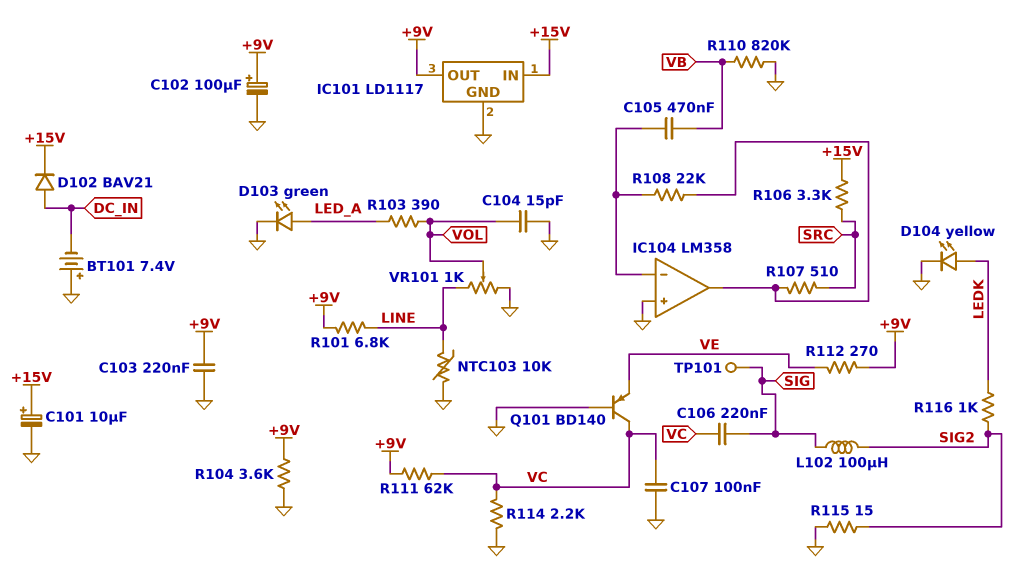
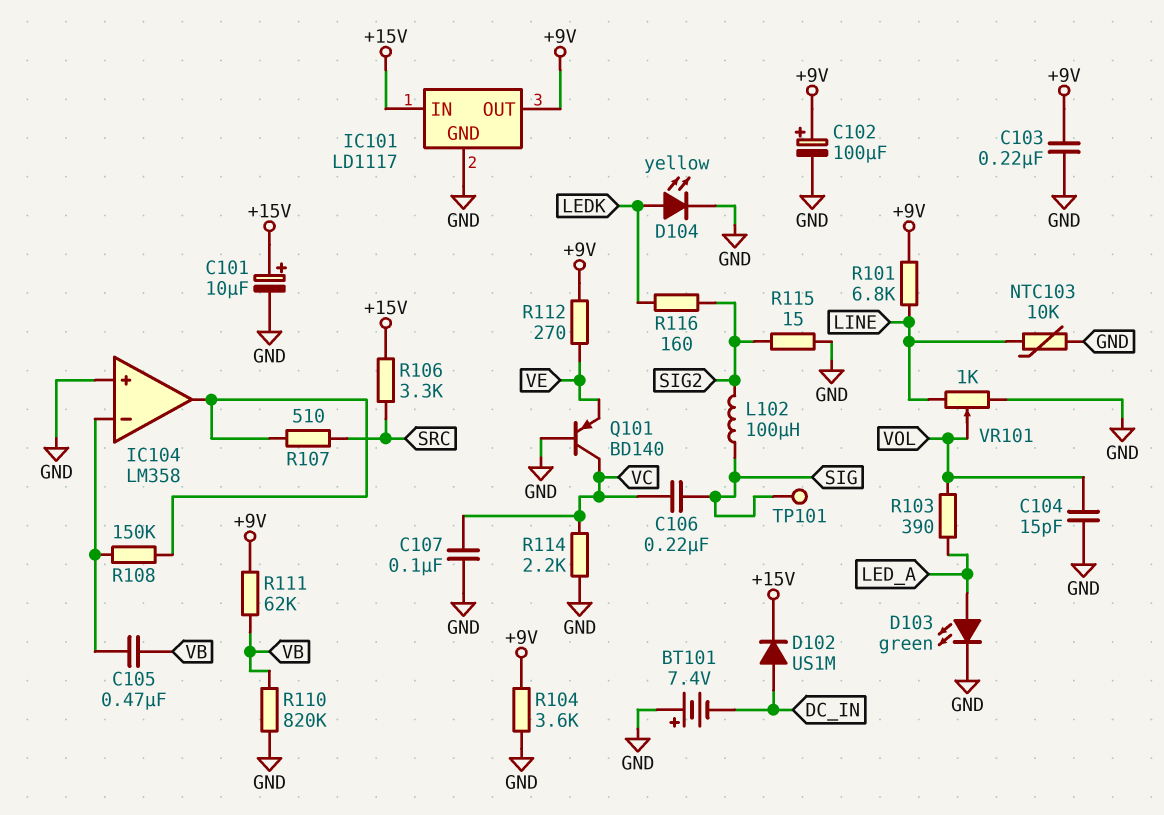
D102: diode BAV21 (A DC_IN, K +15V) -> diode US1M (A DC_IN, K +15V)
R108: 22k (IC104/in-, IC104/out) -> 150k (IC104/in-, IC104/out)
R111: 62k (+9V, VC) -> 62k (+9V, VB)
R116: 1k (LEDK, SIG2) -> 160 (LEDK, SIG2)

